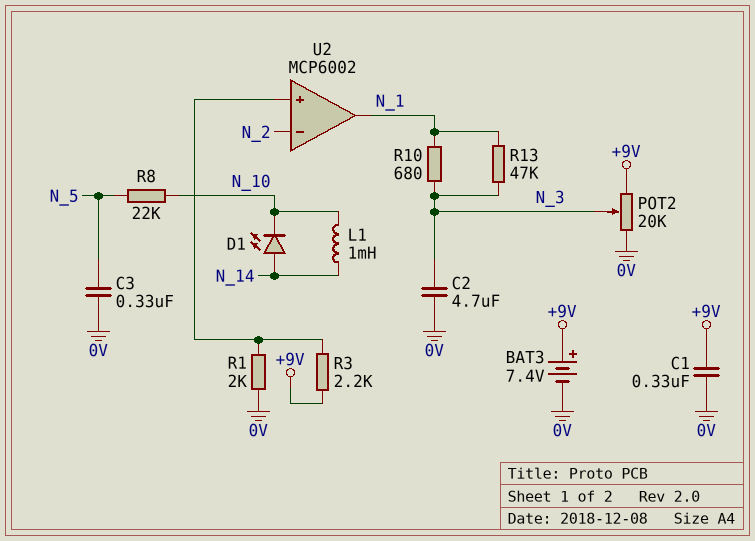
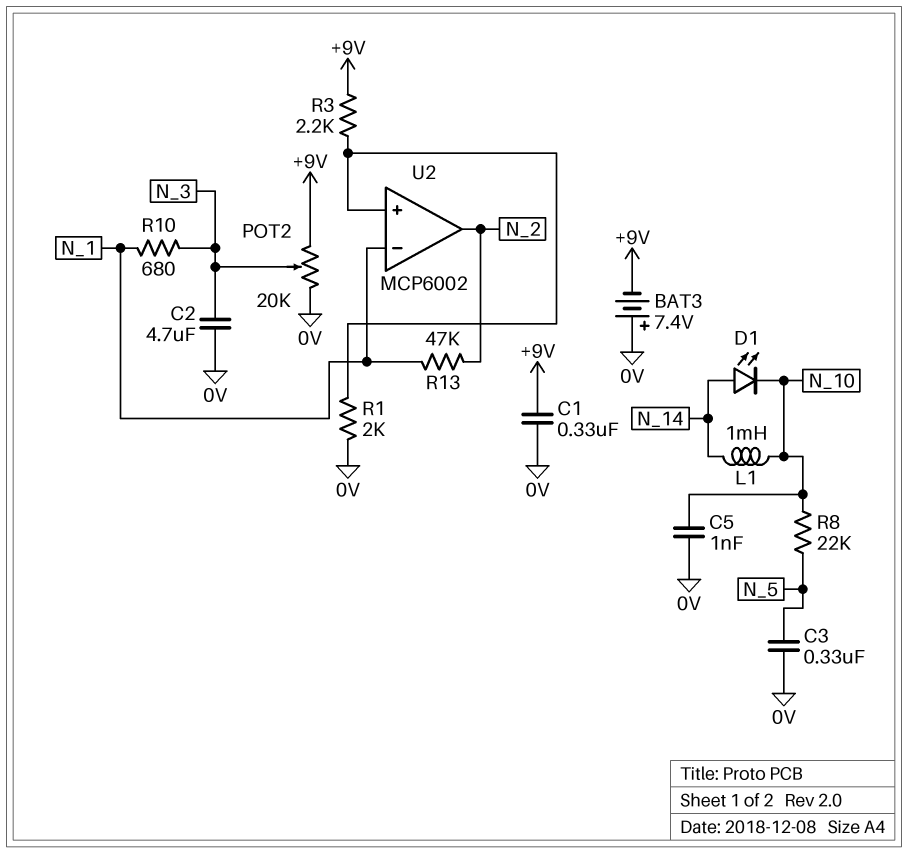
BAT3: 7.4V (plus +9V, minus 0V) -> 7.4V (plus 0V, minus +9V)
C5: none -> 1nF (0V, N_10)
R13: 47k (N_1, N_3) -> 47k (N_1, N_2)
U2 pin in-: N_2 -> N_1
U2 pin out: N_1 -> N_2

